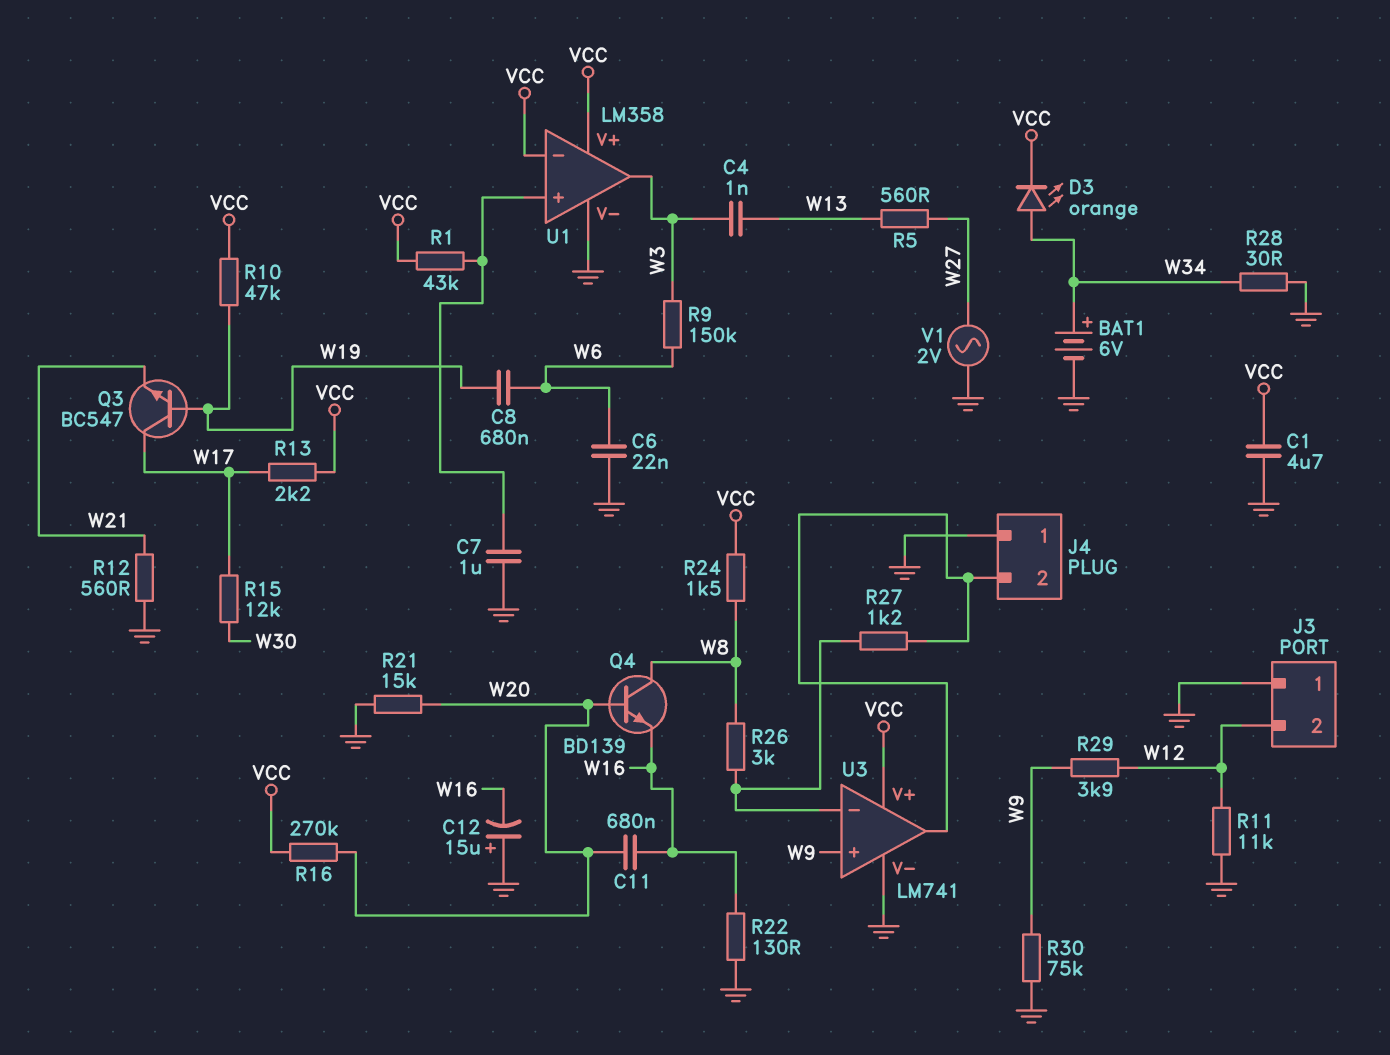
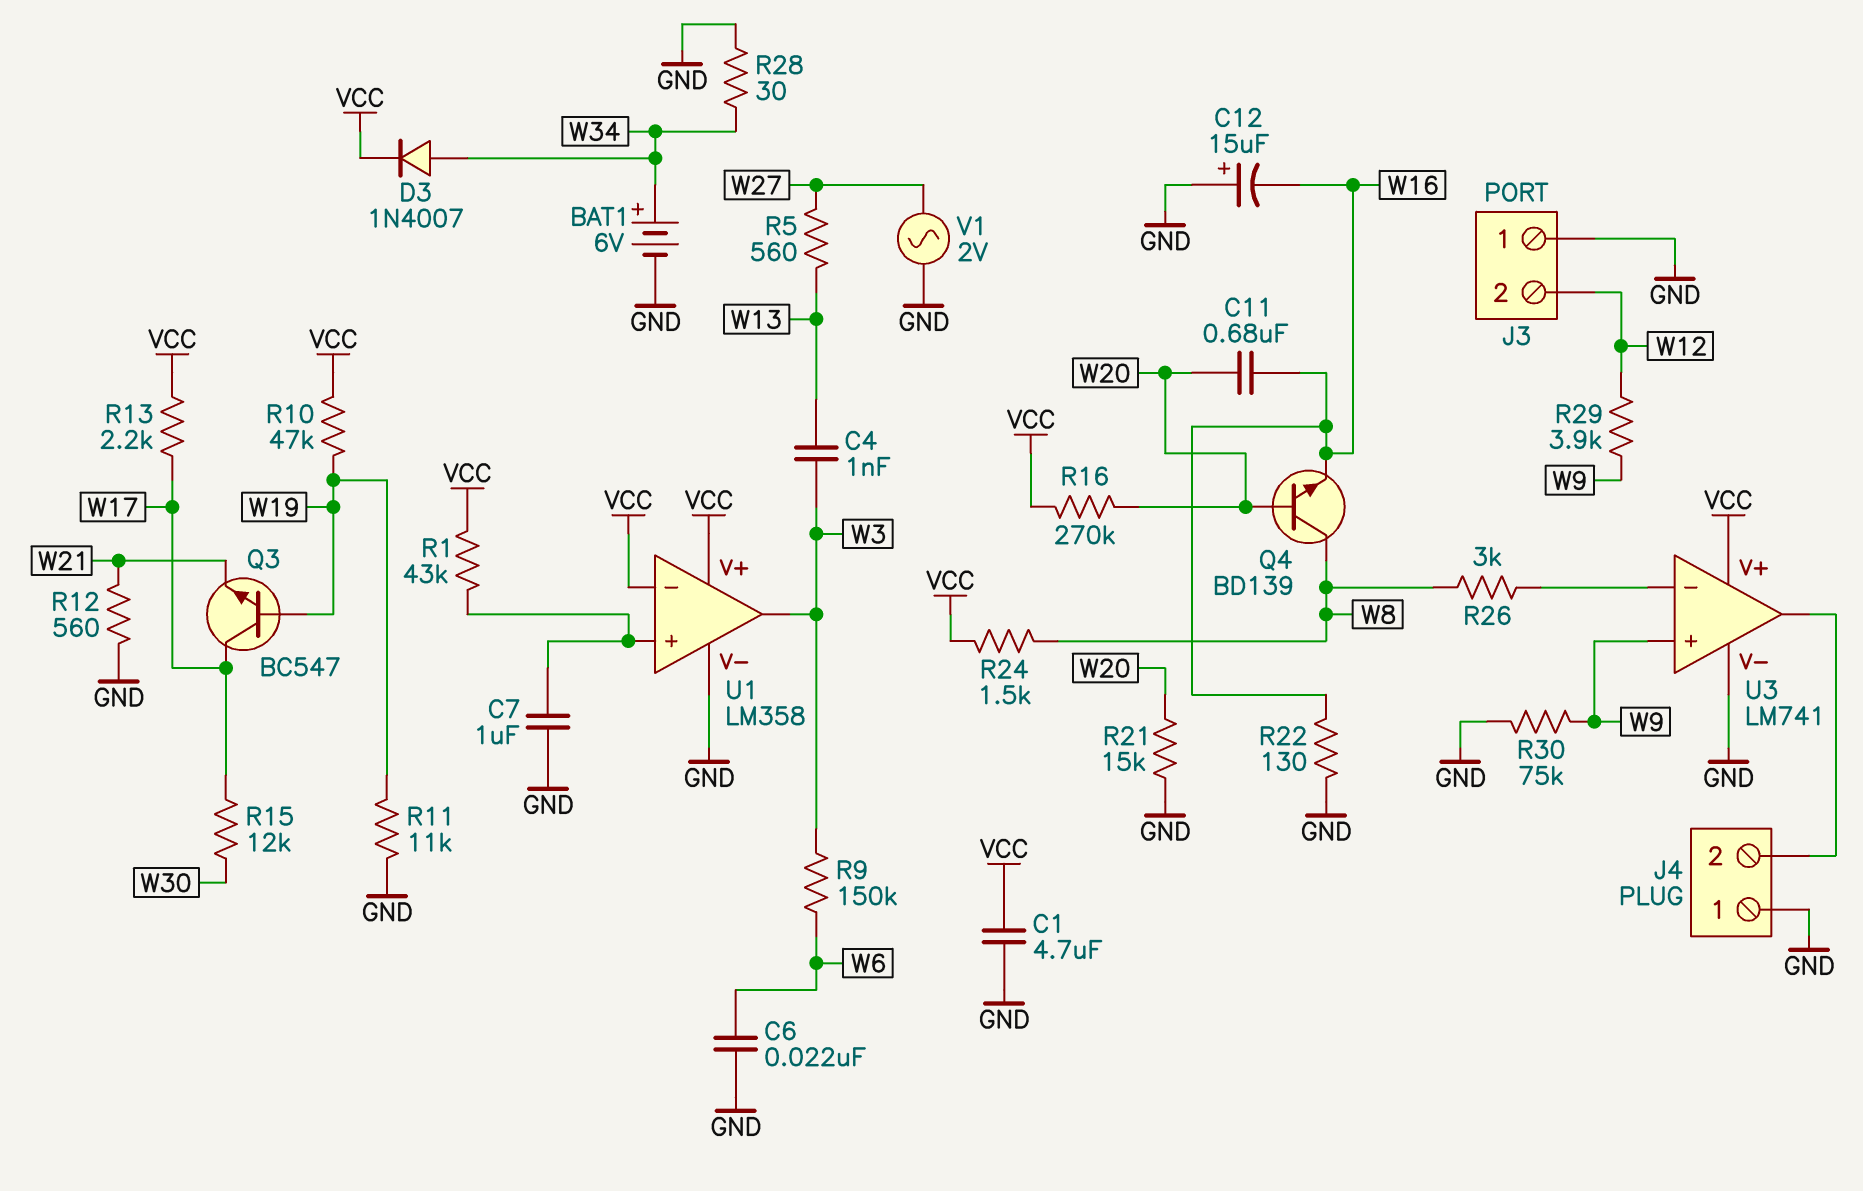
C8: 680nF (W6, W19) -> none
D3: LED orange (A W34, K VCC) -> diode 1N4007 (A W34, K VCC)
R11: 11k (GND, W12) -> 11k (GND, W19)
R27: 1.2k (J4/2, U3/in-) -> none

